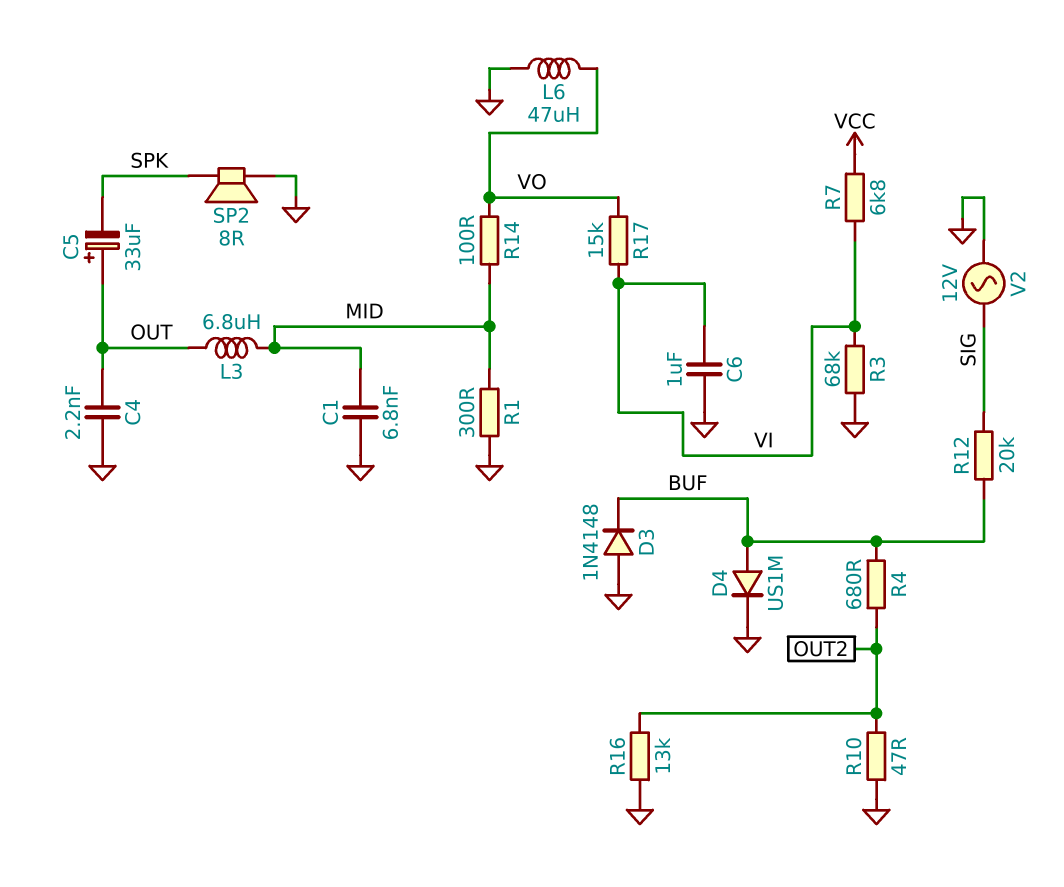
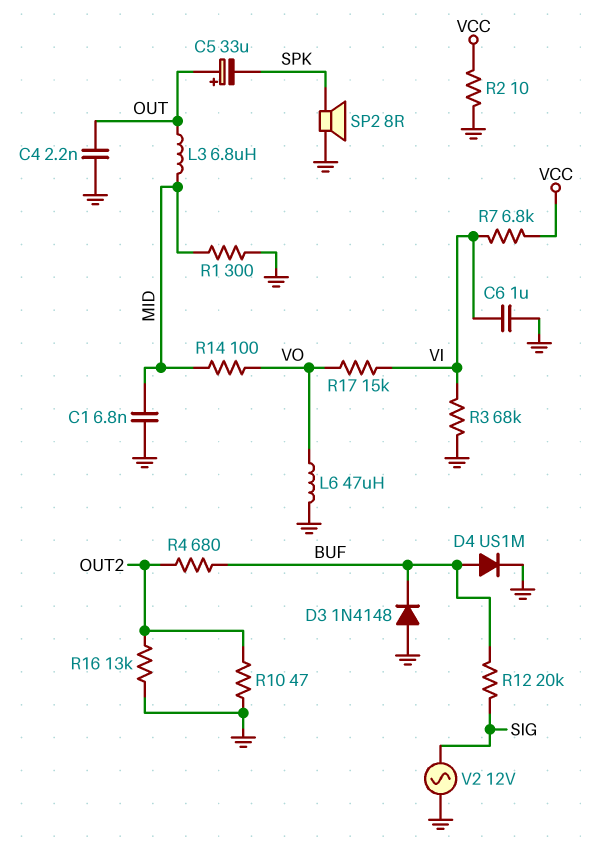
R2: none -> 10 (GND, VCC)

